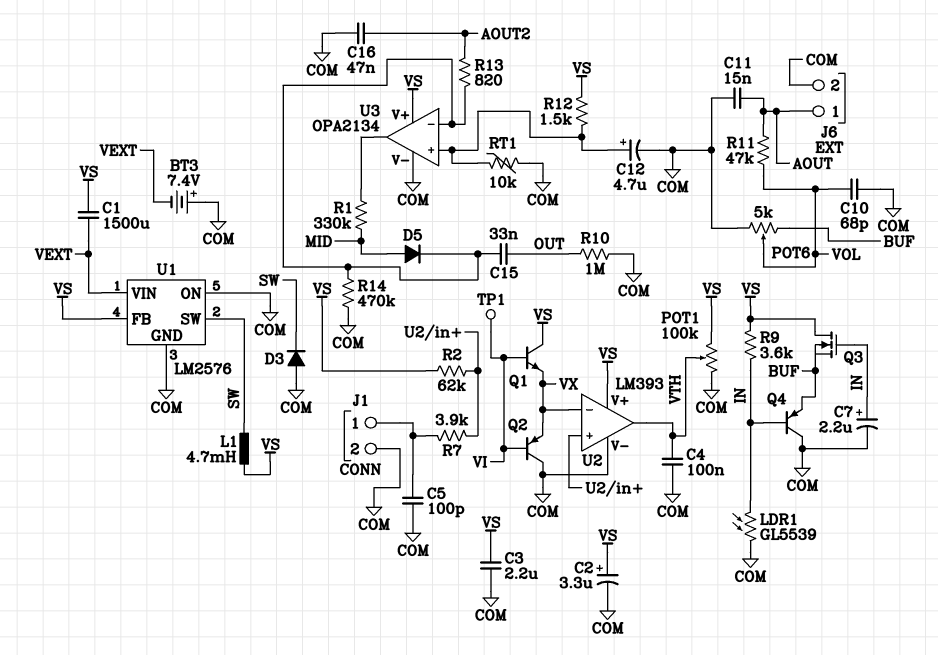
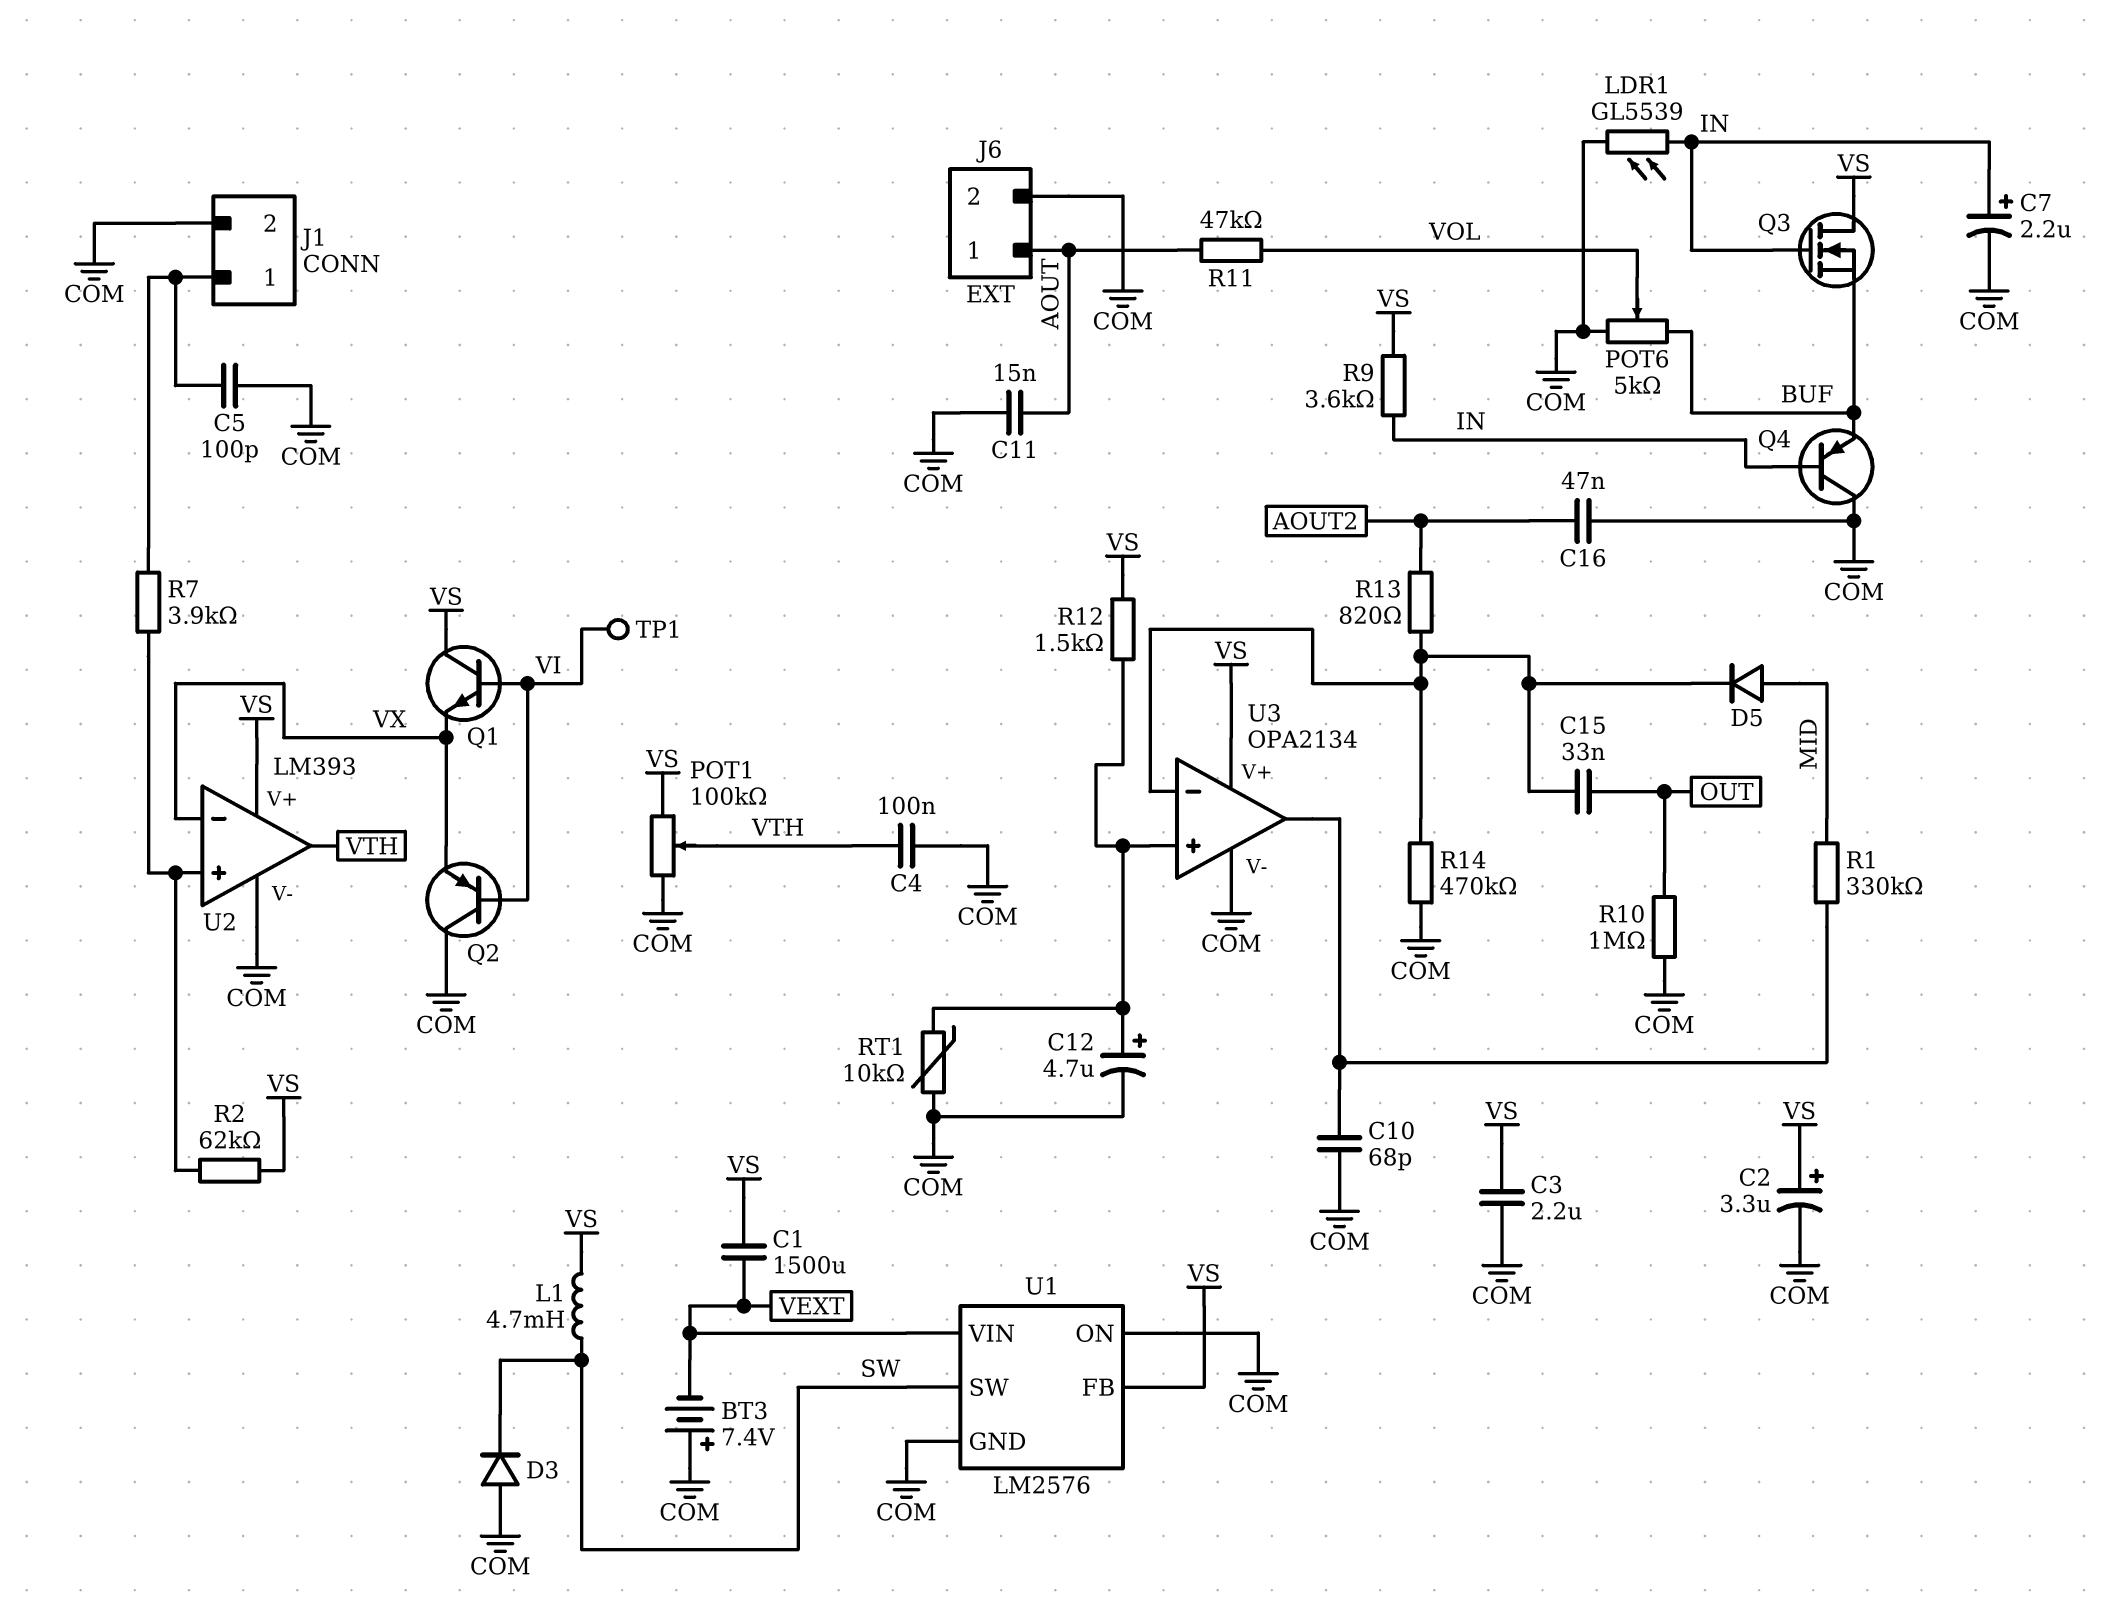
C10: 68pF (COM, VOL) -> 68pF (COM, U3/out)

